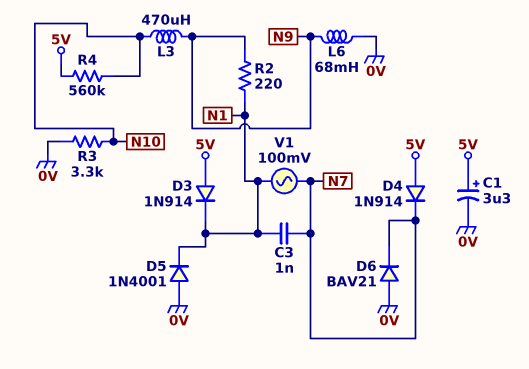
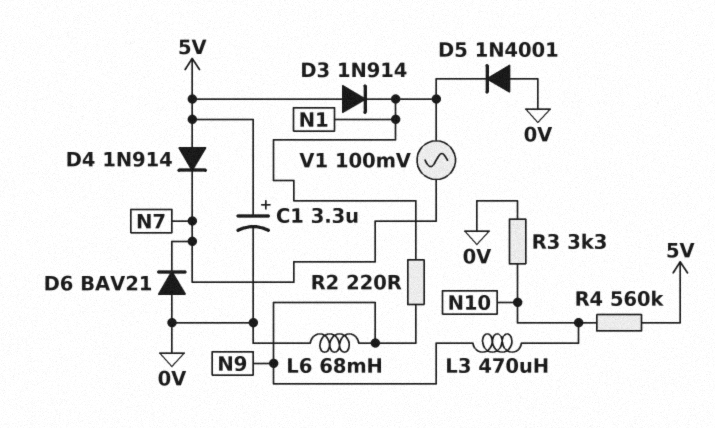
C3: 1nF (N1, N7) -> none

